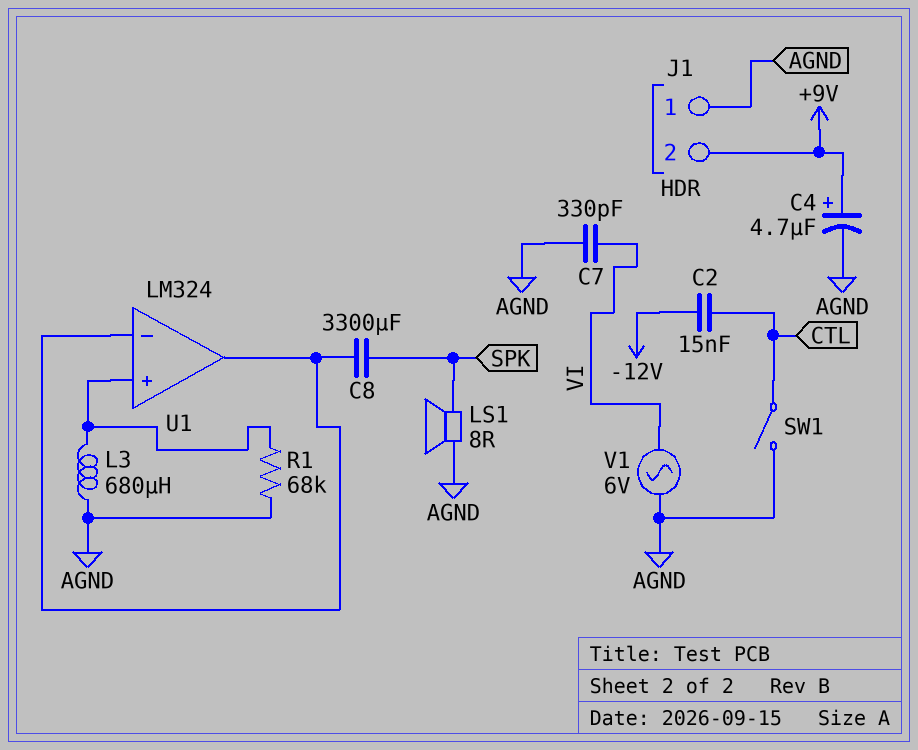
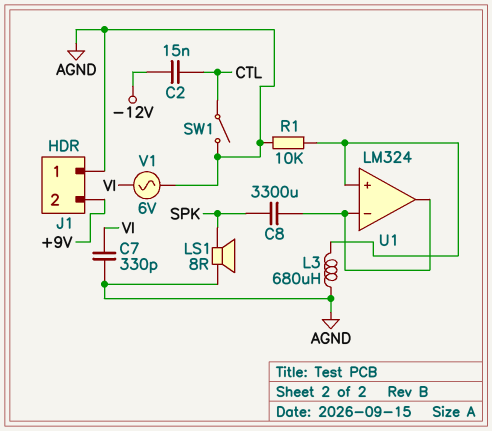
C4: 4.7uF (plus +9V, minus AGND) -> none
R1: 68k (AGND, U1/in+) -> 10k (AGND, U1/in+)

